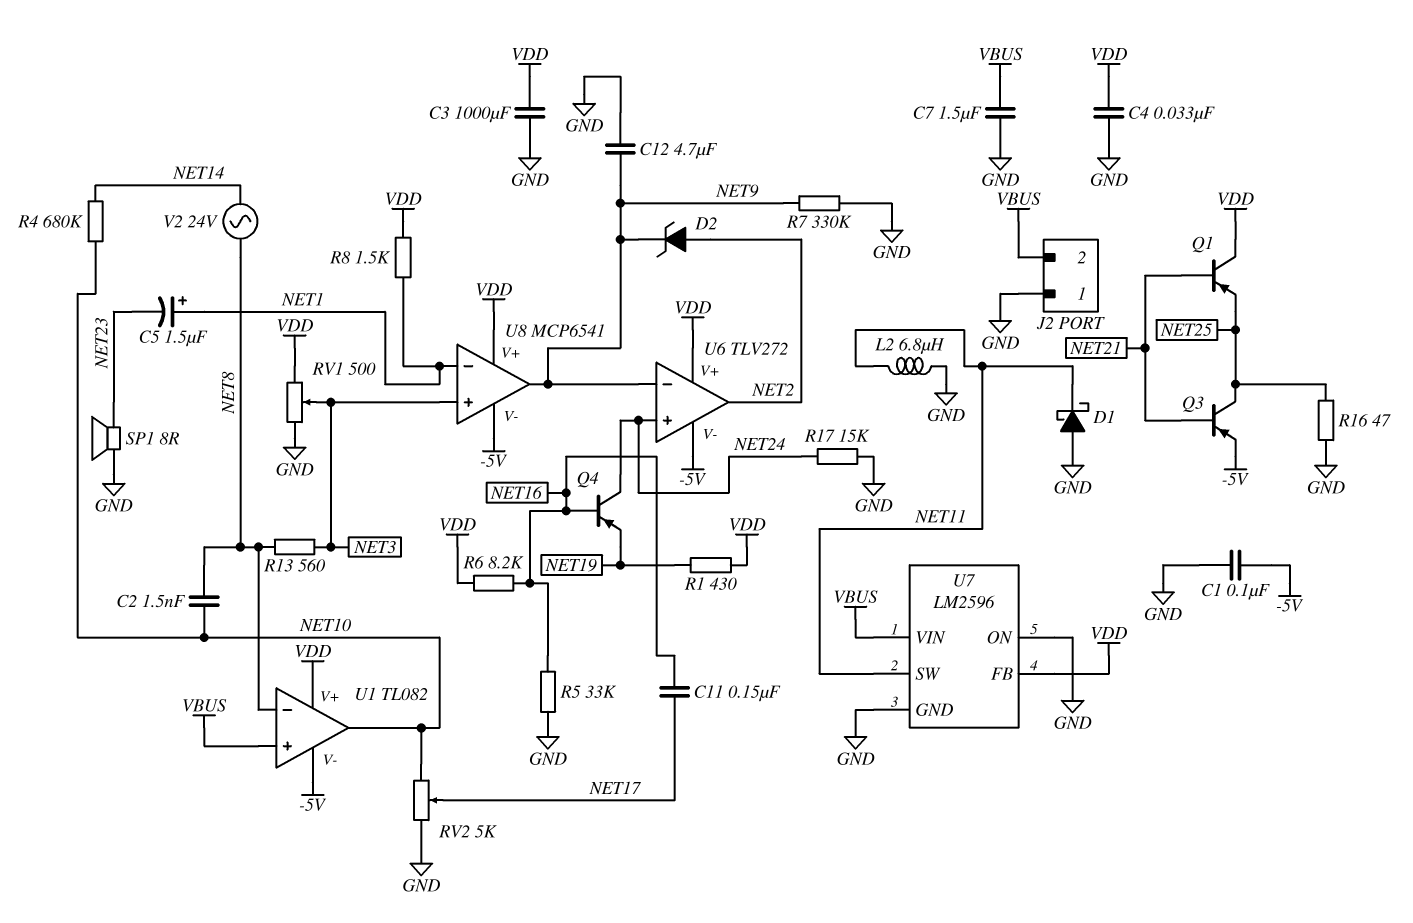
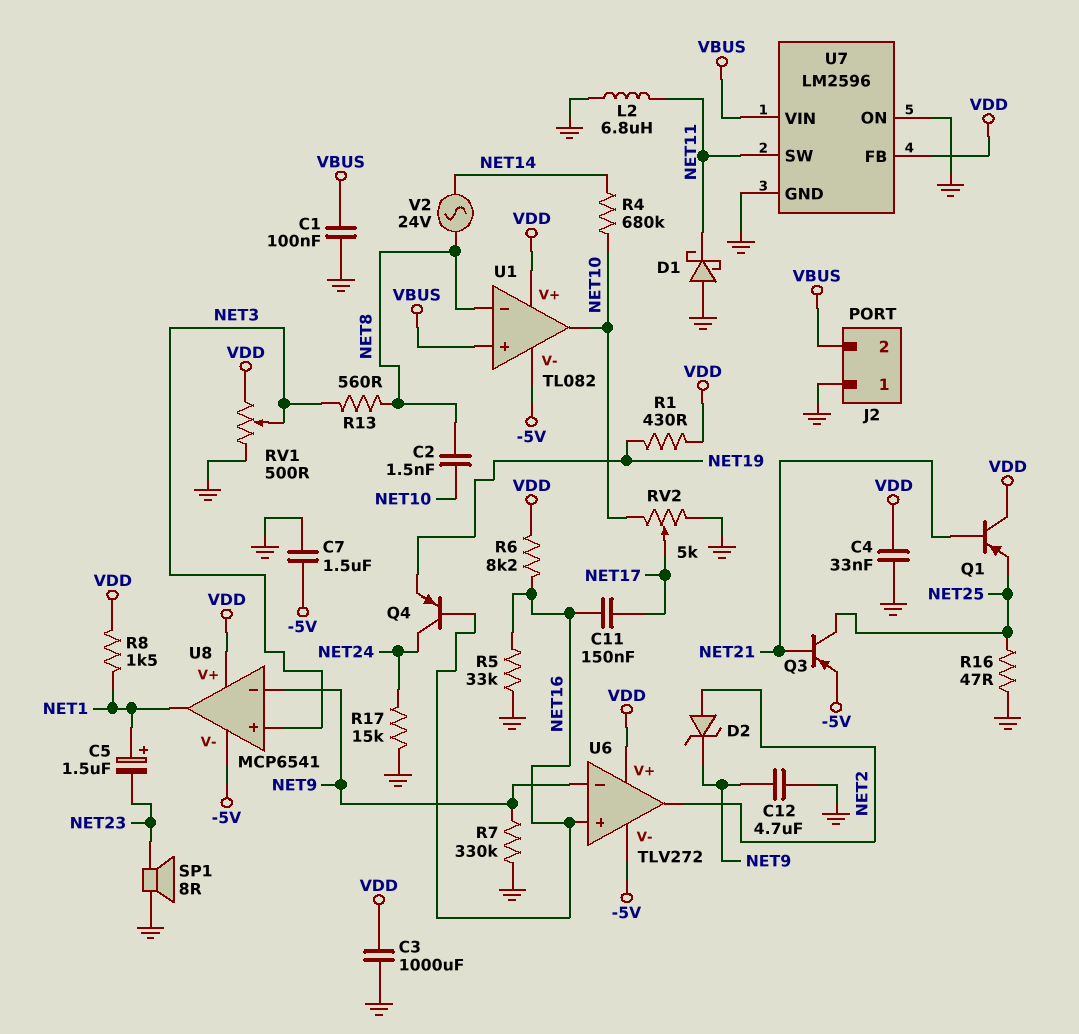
C1: 100nF (-5V, GND) -> 100nF (GND, VBUS)
C7: 1.5uF (GND, VBUS) -> 1.5uF (-5V, GND)
U6 pin in+: NET24 -> NET16
U8 pin in-: NET1 -> NET9
U8 pin out: NET9 -> NET1

